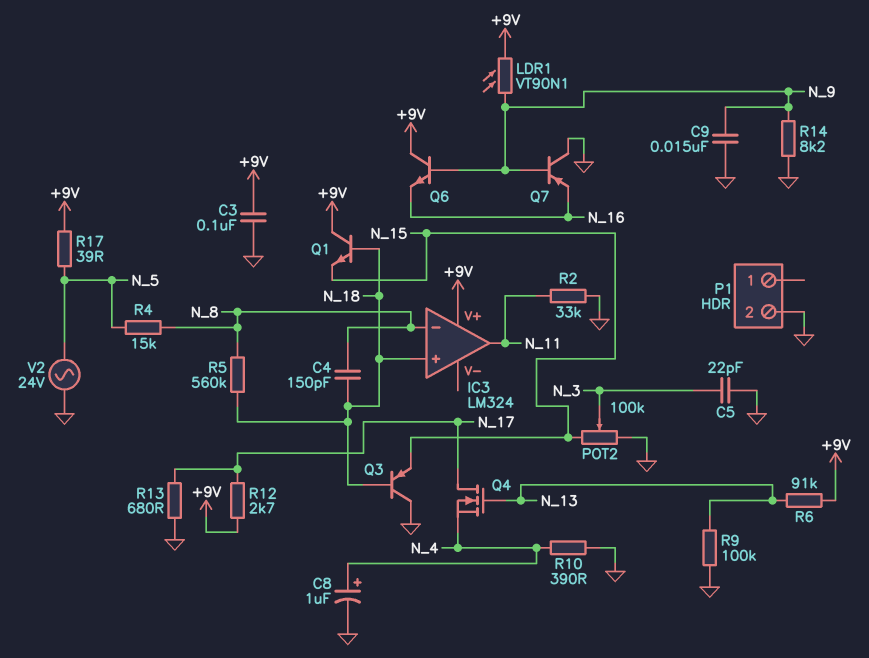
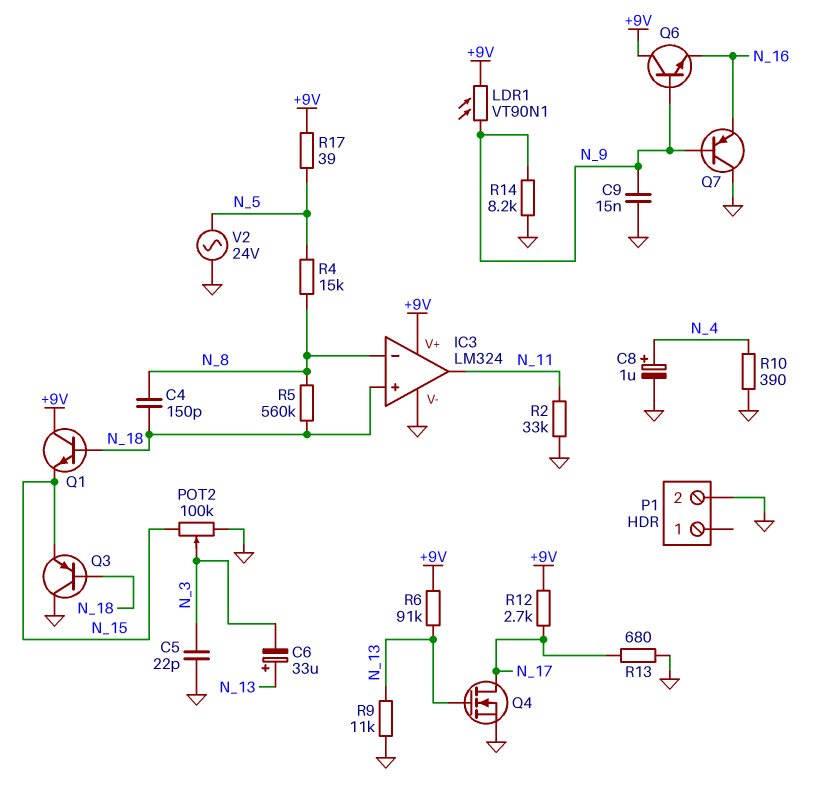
C3: 100nF (+9V, GND) -> none
C6: none -> 33uF (plus N_13, minus N_3)
IC3 pin V-: none -> GND
Q4: NMOS (G N_13, D N_17, S N_4) -> NMOS (G N_13, D N_17, S GND)
R9: 100k (GND, N_13) -> 11k (GND, N_13)

